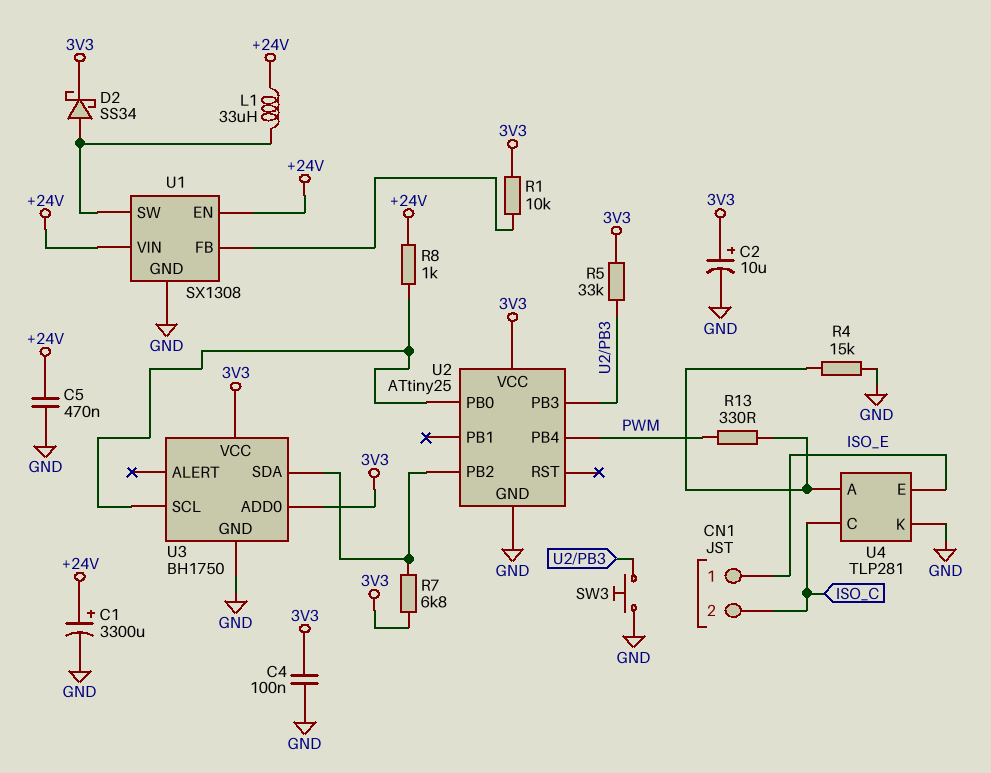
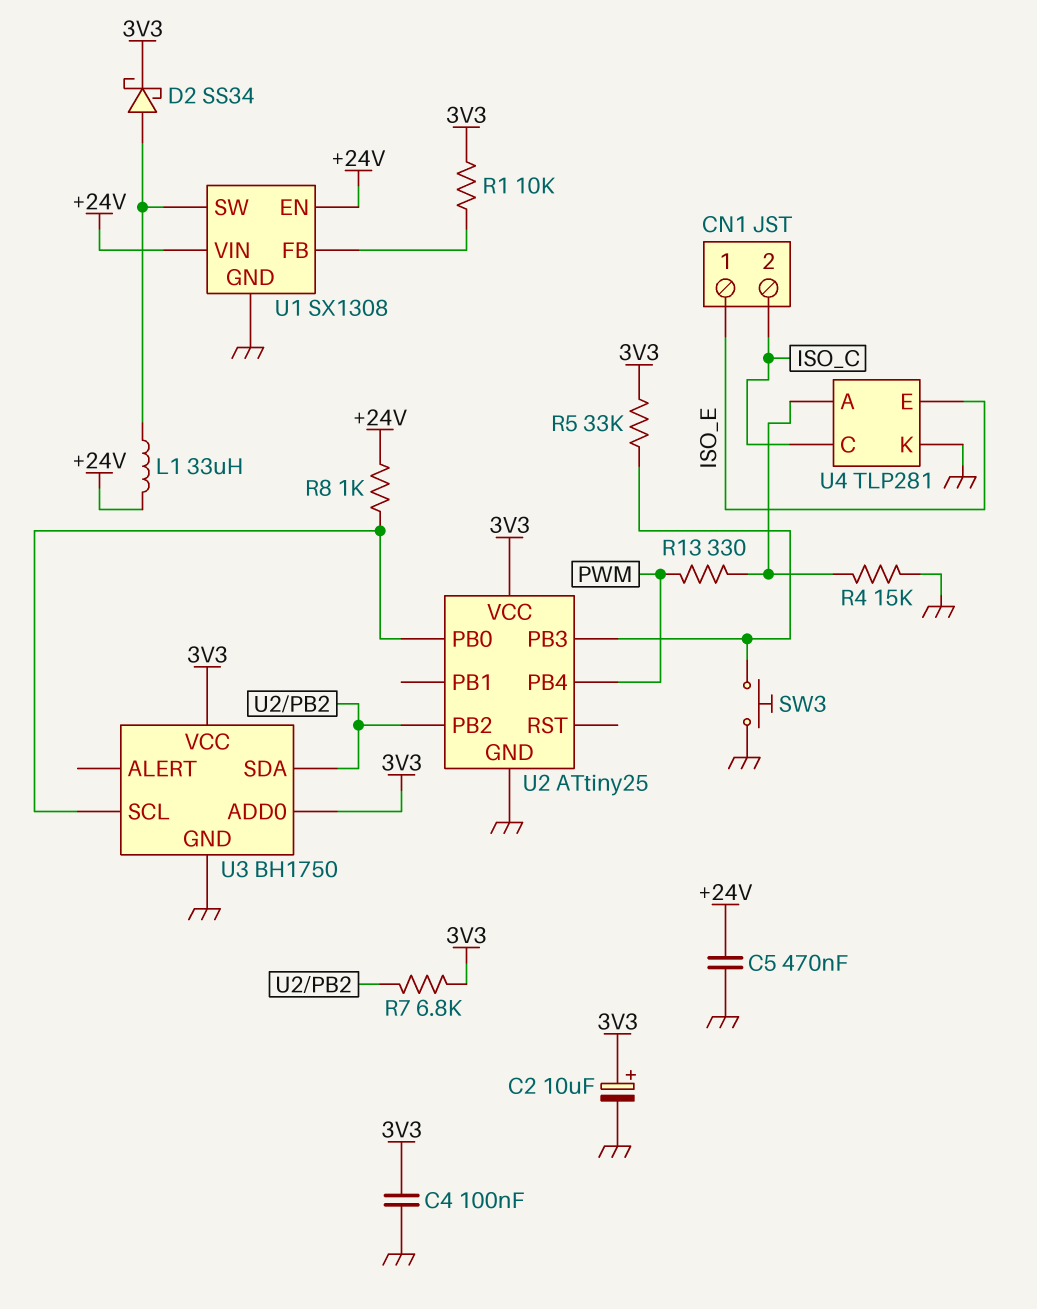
C1: 3300uF (plus +24V, minus GND) -> none

